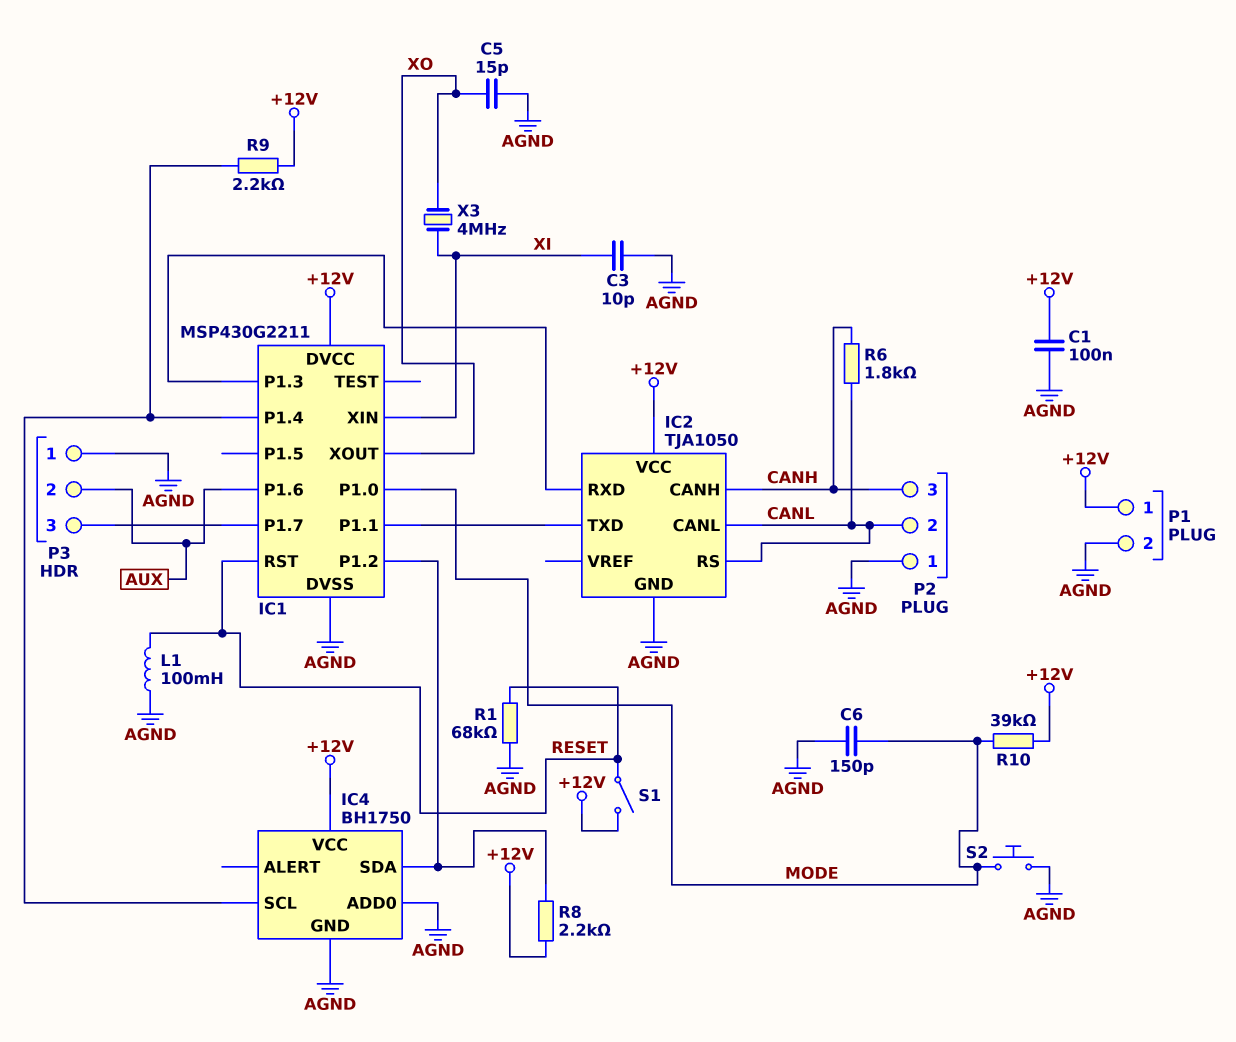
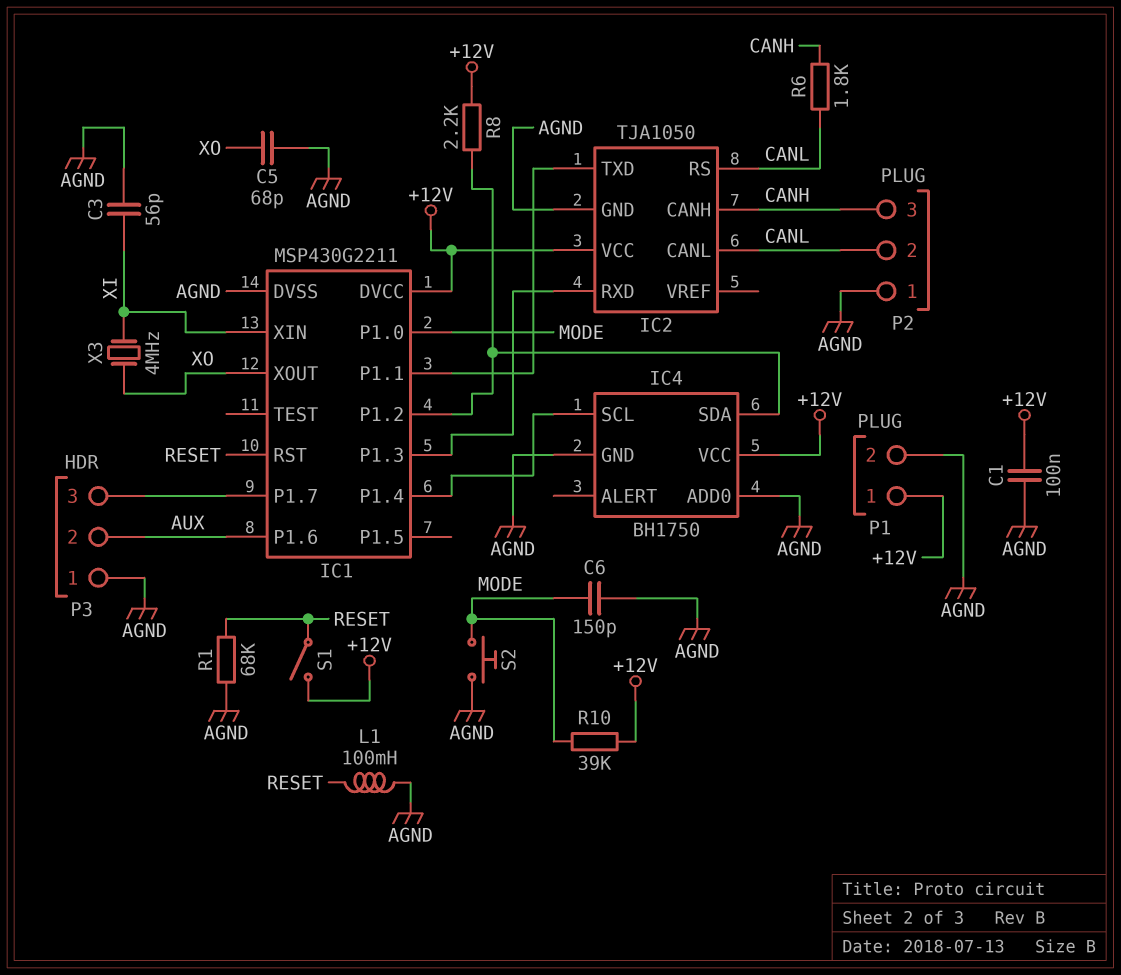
C3: 10pF (AGND, XI) -> 56pF (AGND, XI)
C5: 15pF (AGND, XO) -> 68pF (AGND, XO)
R9: 2.2k (+12V, IC1/P1.4) -> none

